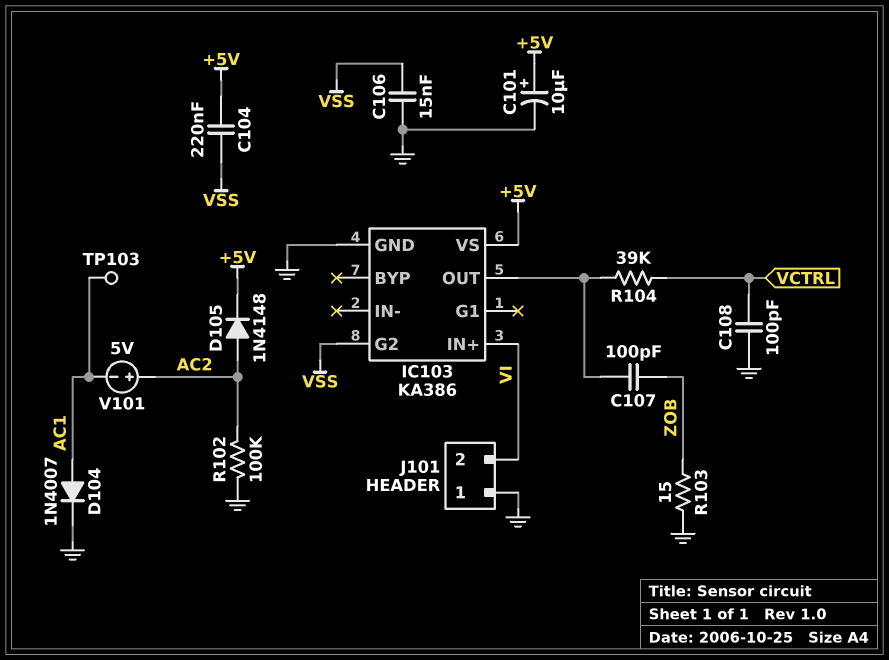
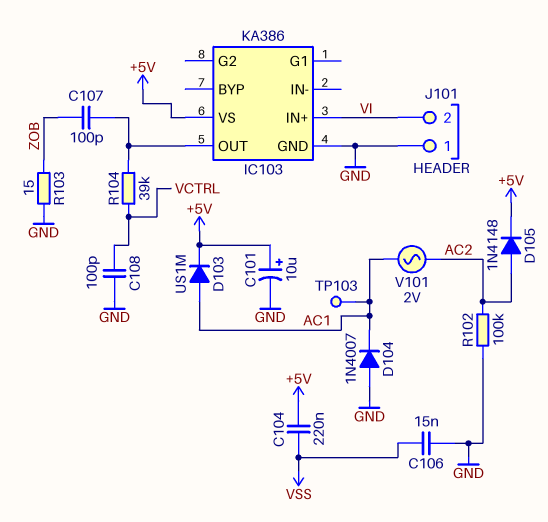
D103: none -> diode US1M (A AC1, K +5V)
D104: diode 1N4007 (A AC1, K GND) -> diode 1N4007 (A GND, K AC1)
IC103 pin G2: VSS -> none
V101: 5V (plus AC2, minus AC1) -> AC 2V (AC1, AC2)

